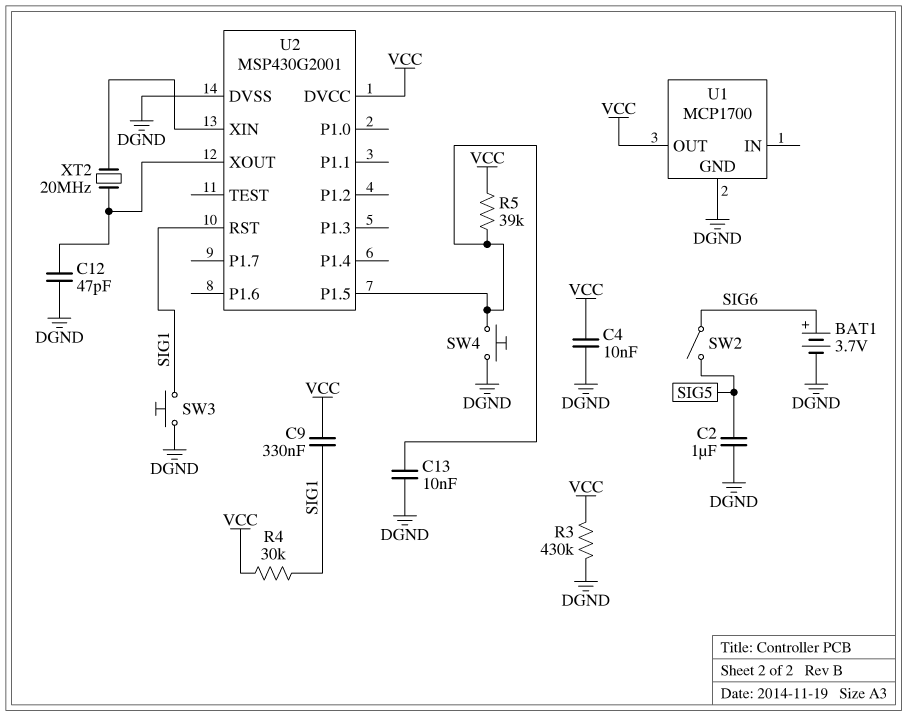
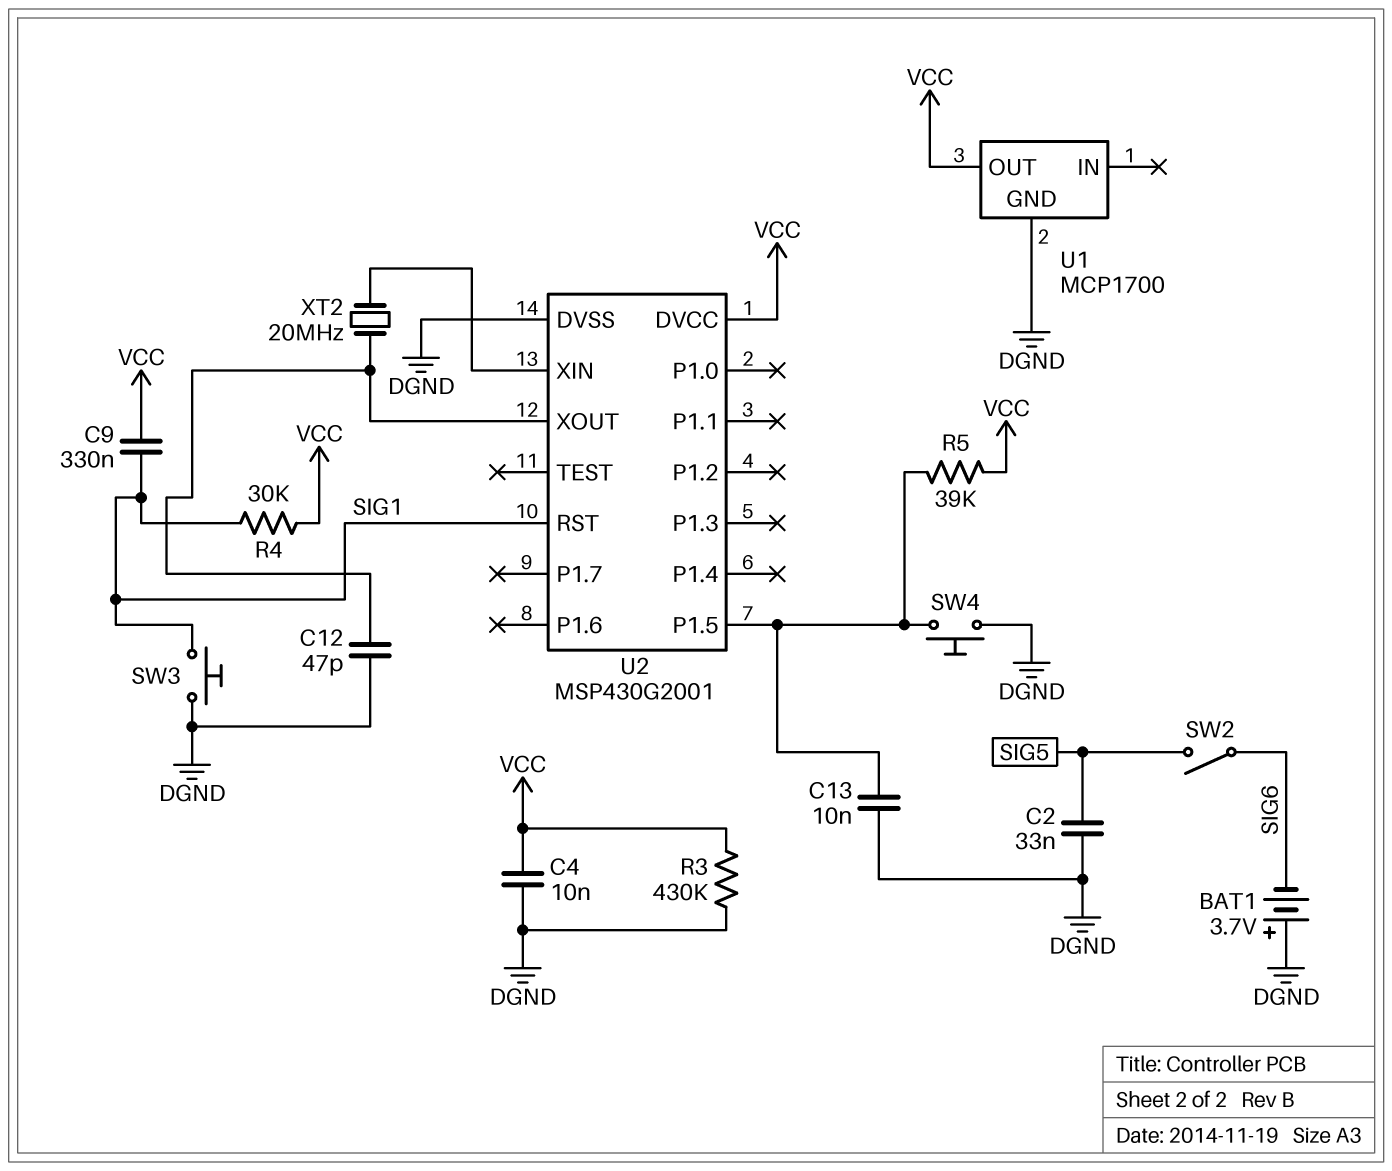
BAT1: 3.7V (plus SIG6, minus DGND) -> 3.7V (plus DGND, minus SIG6)
C2: 1uF (DGND, SIG5) -> 33nF (DGND, SIG5)

